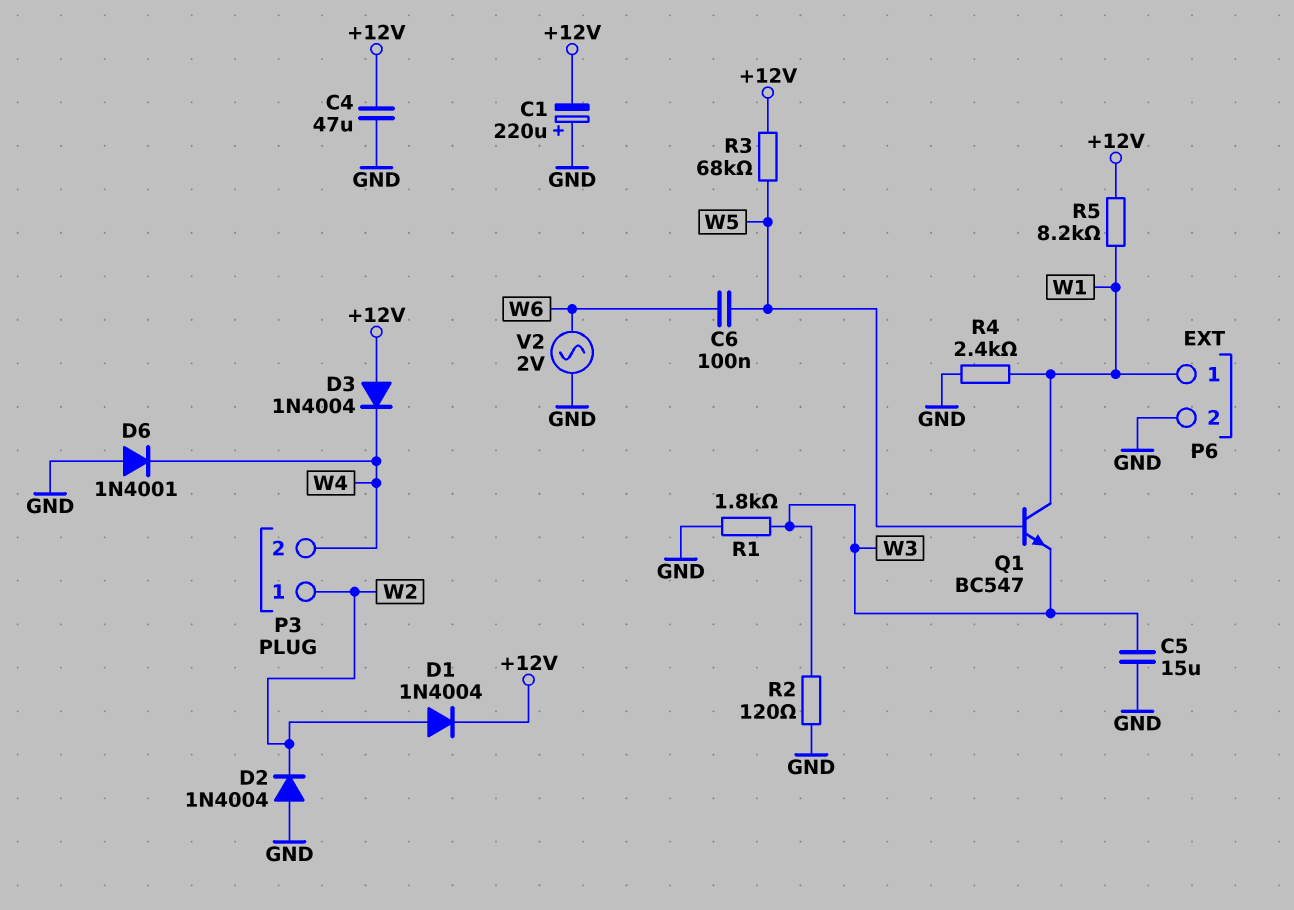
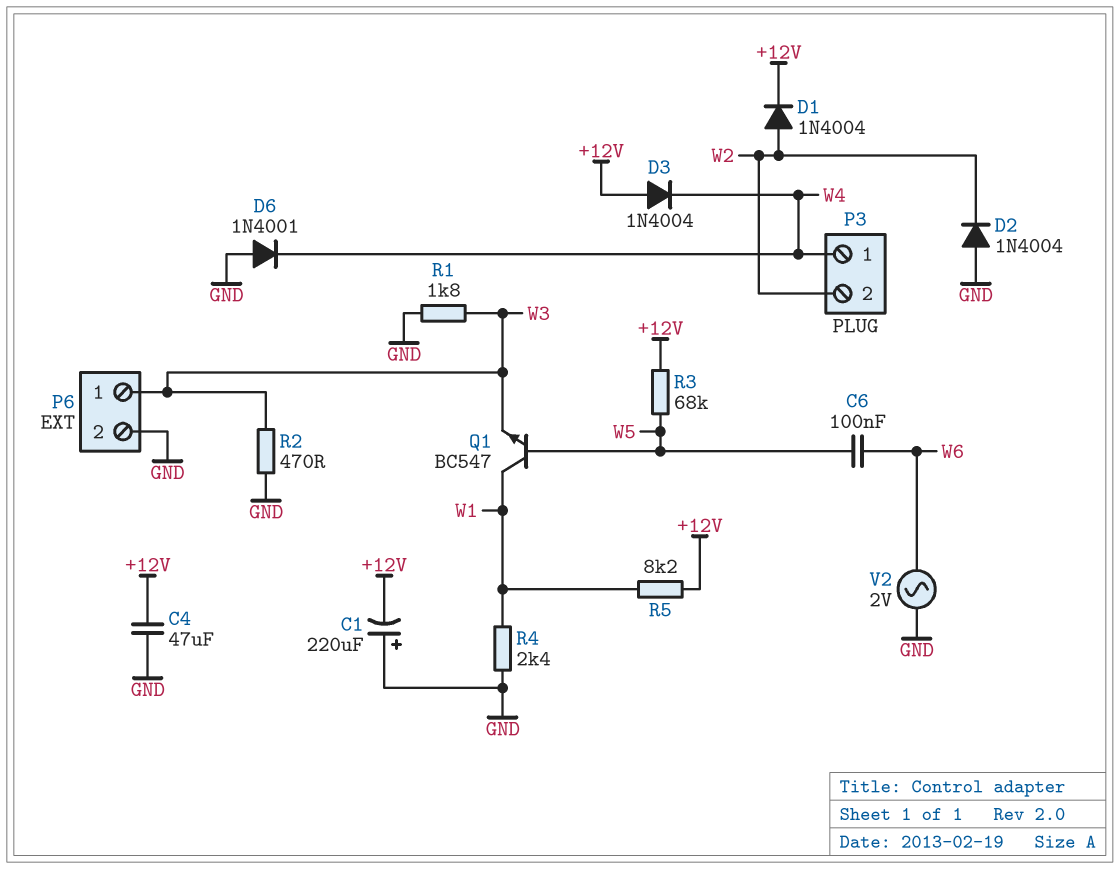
C5: 15uF (GND, W3) -> none
P3 pin 1: W2 -> W4
P3 pin 2: W4 -> W2
P6 pin 1: W1 -> W3
R2: 120 (GND, W3) -> 470 (GND, W3)

